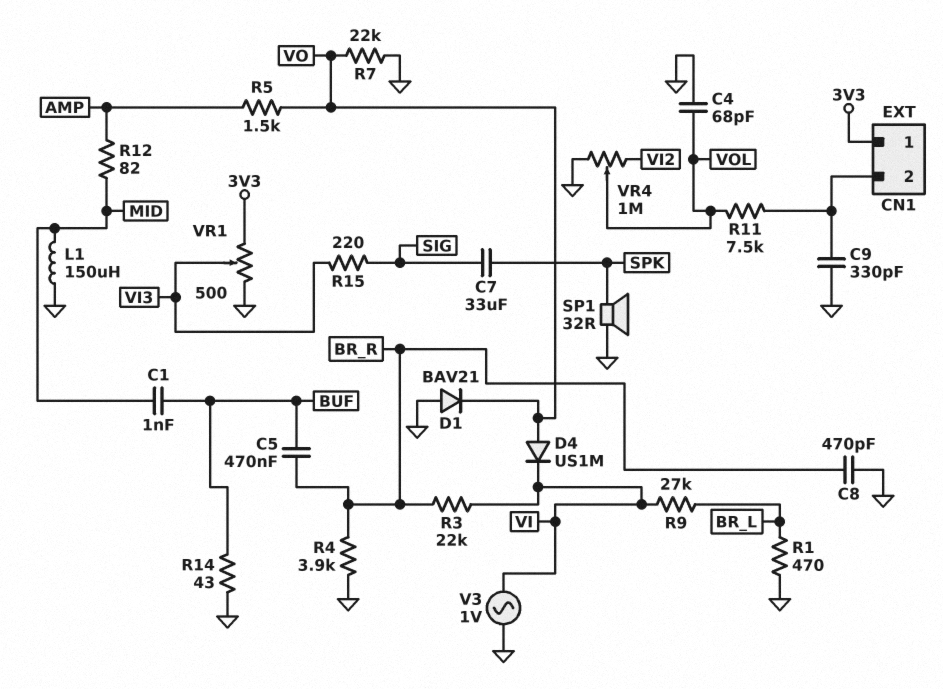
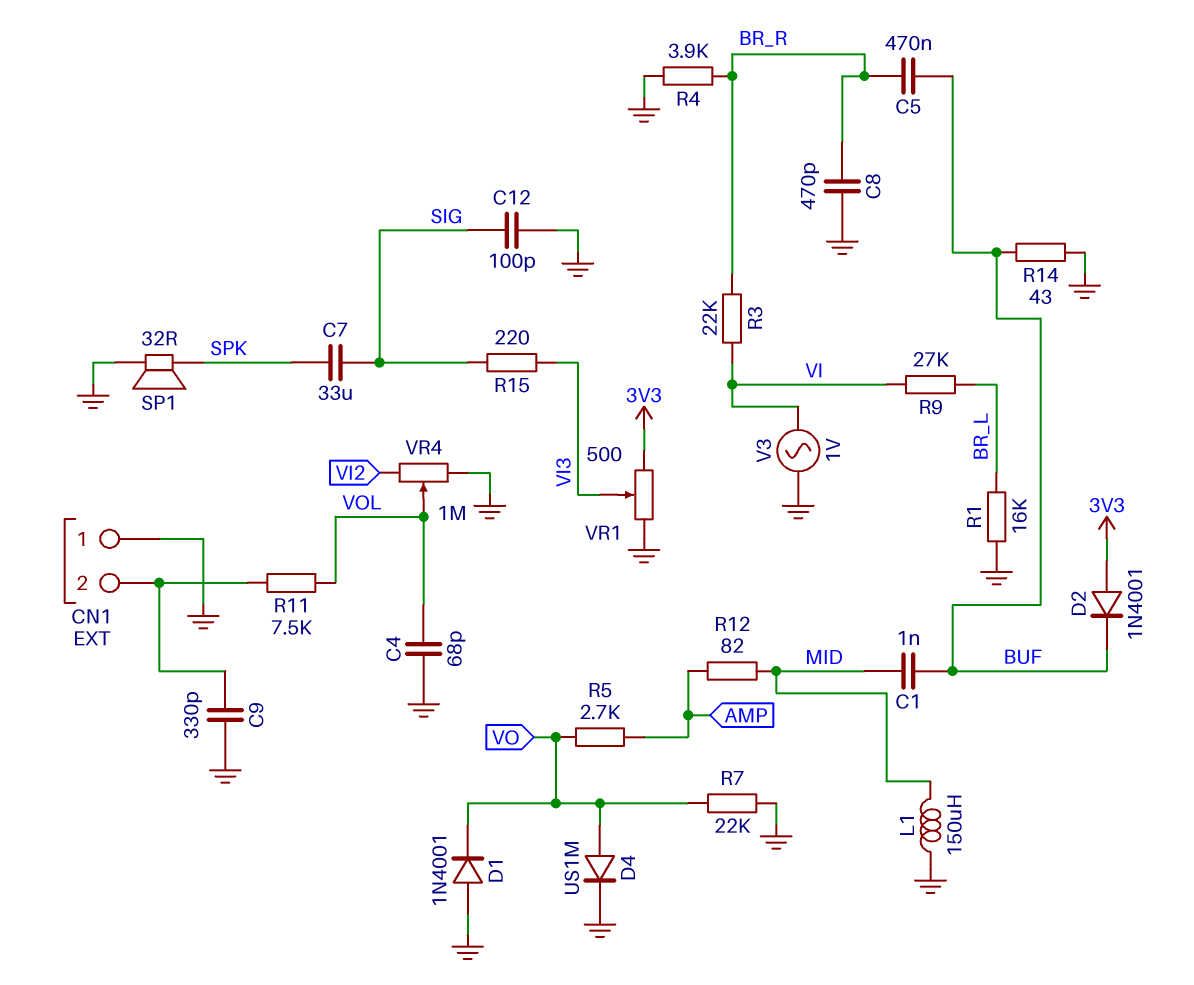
C12: none -> 100pF (GND, SIG)
CN1 pin 1: 3V3 -> GND
D1: diode BAV21 (A GND, K VO) -> diode 1N4001 (A GND, K VO)
D2: none -> diode 1N4001 (A 3V3, K BUF)
D4: diode US1M (A VO, K VI) -> diode US1M (A VO, K GND)
R1: 470 (BR_L, GND) -> 16k (BR_L, GND)
R5: 1.5k (AMP, VO) -> 2.7k (AMP, VO)

